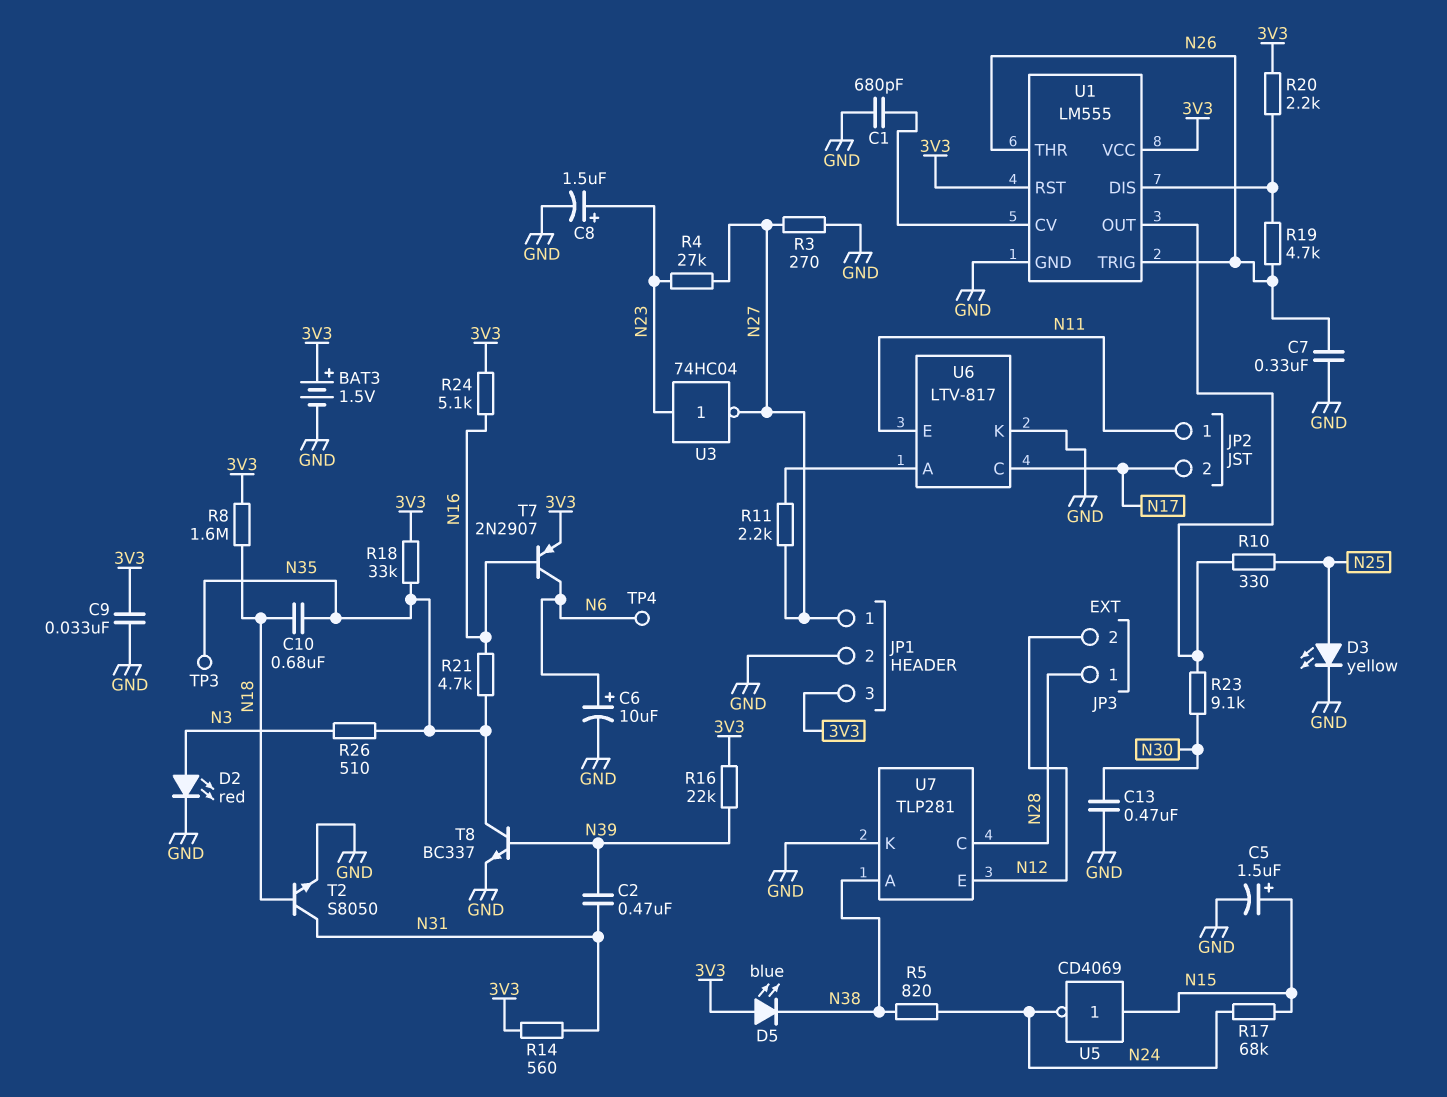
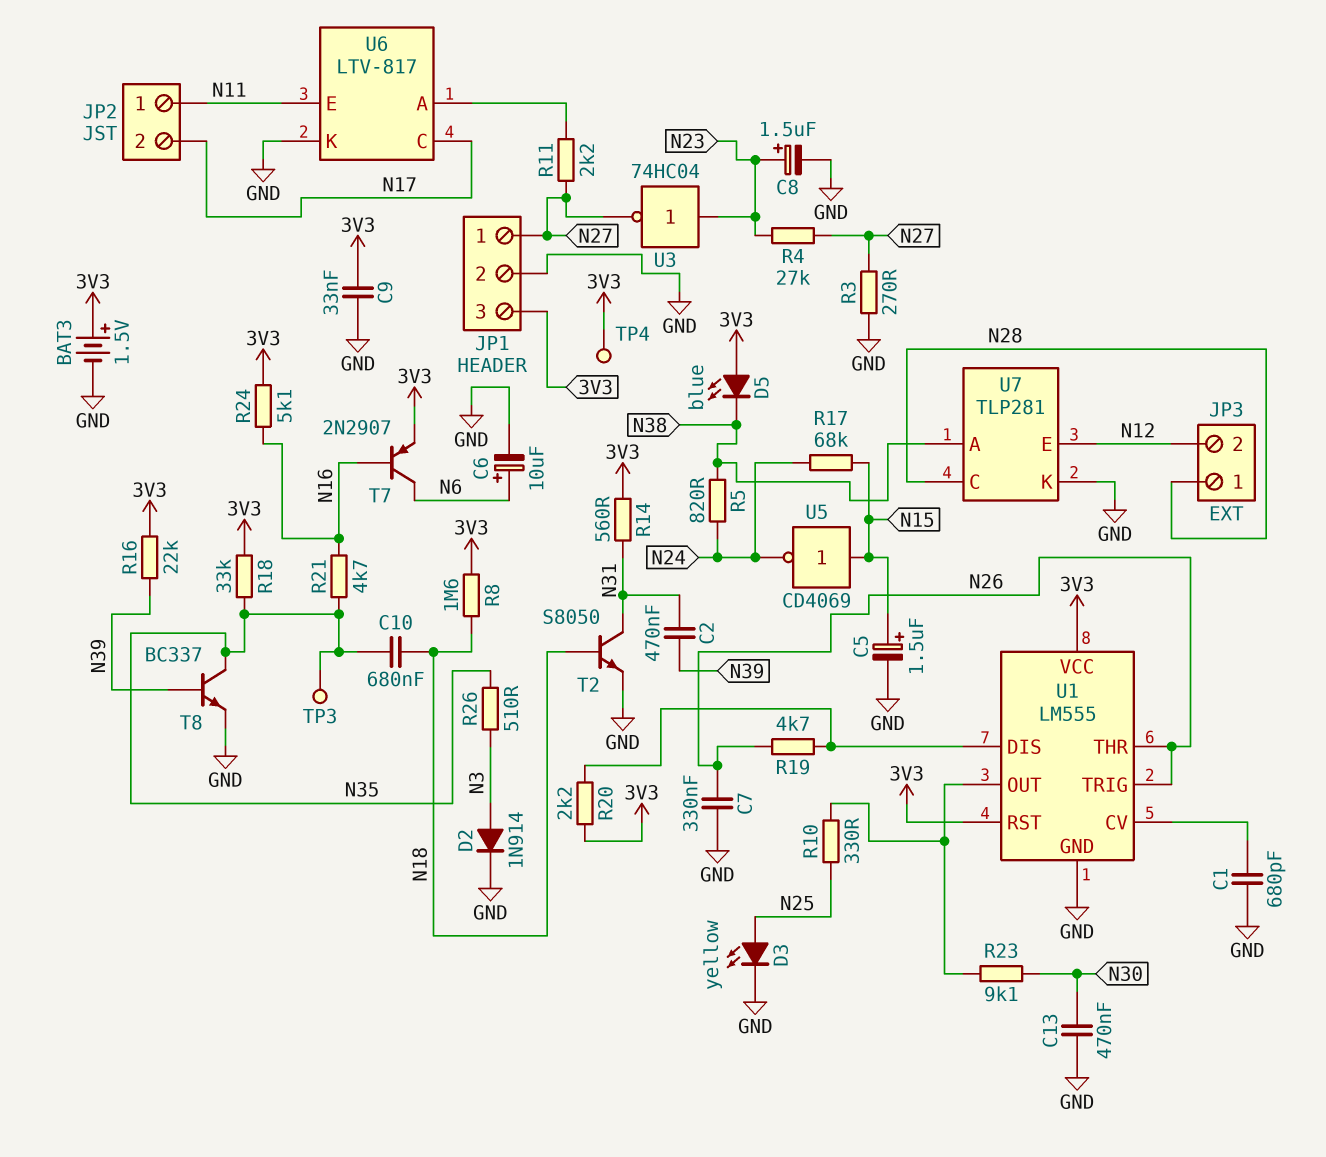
D2: LED red (A N3, K GND) -> diode 1N914 (A N3, K GND)
TP4: test point (N6) -> test point (3V3)

